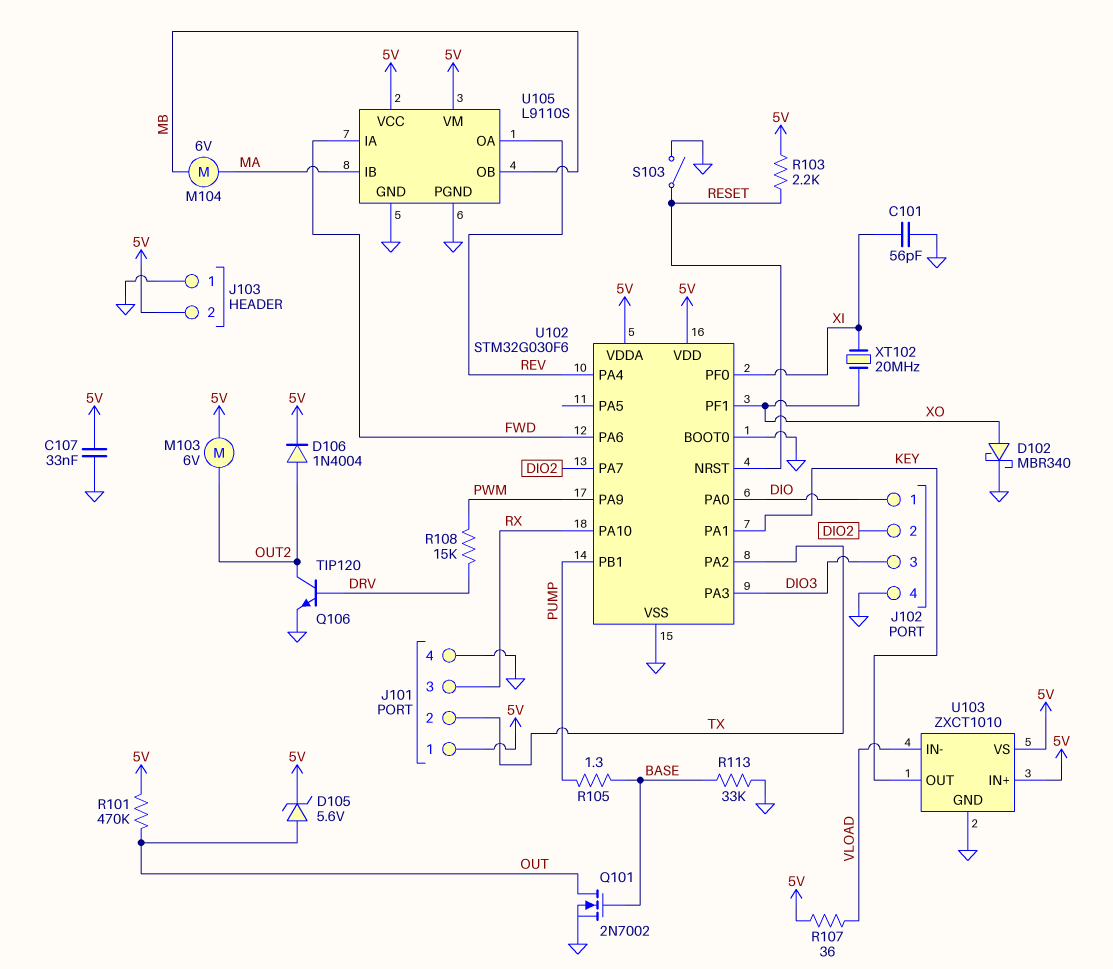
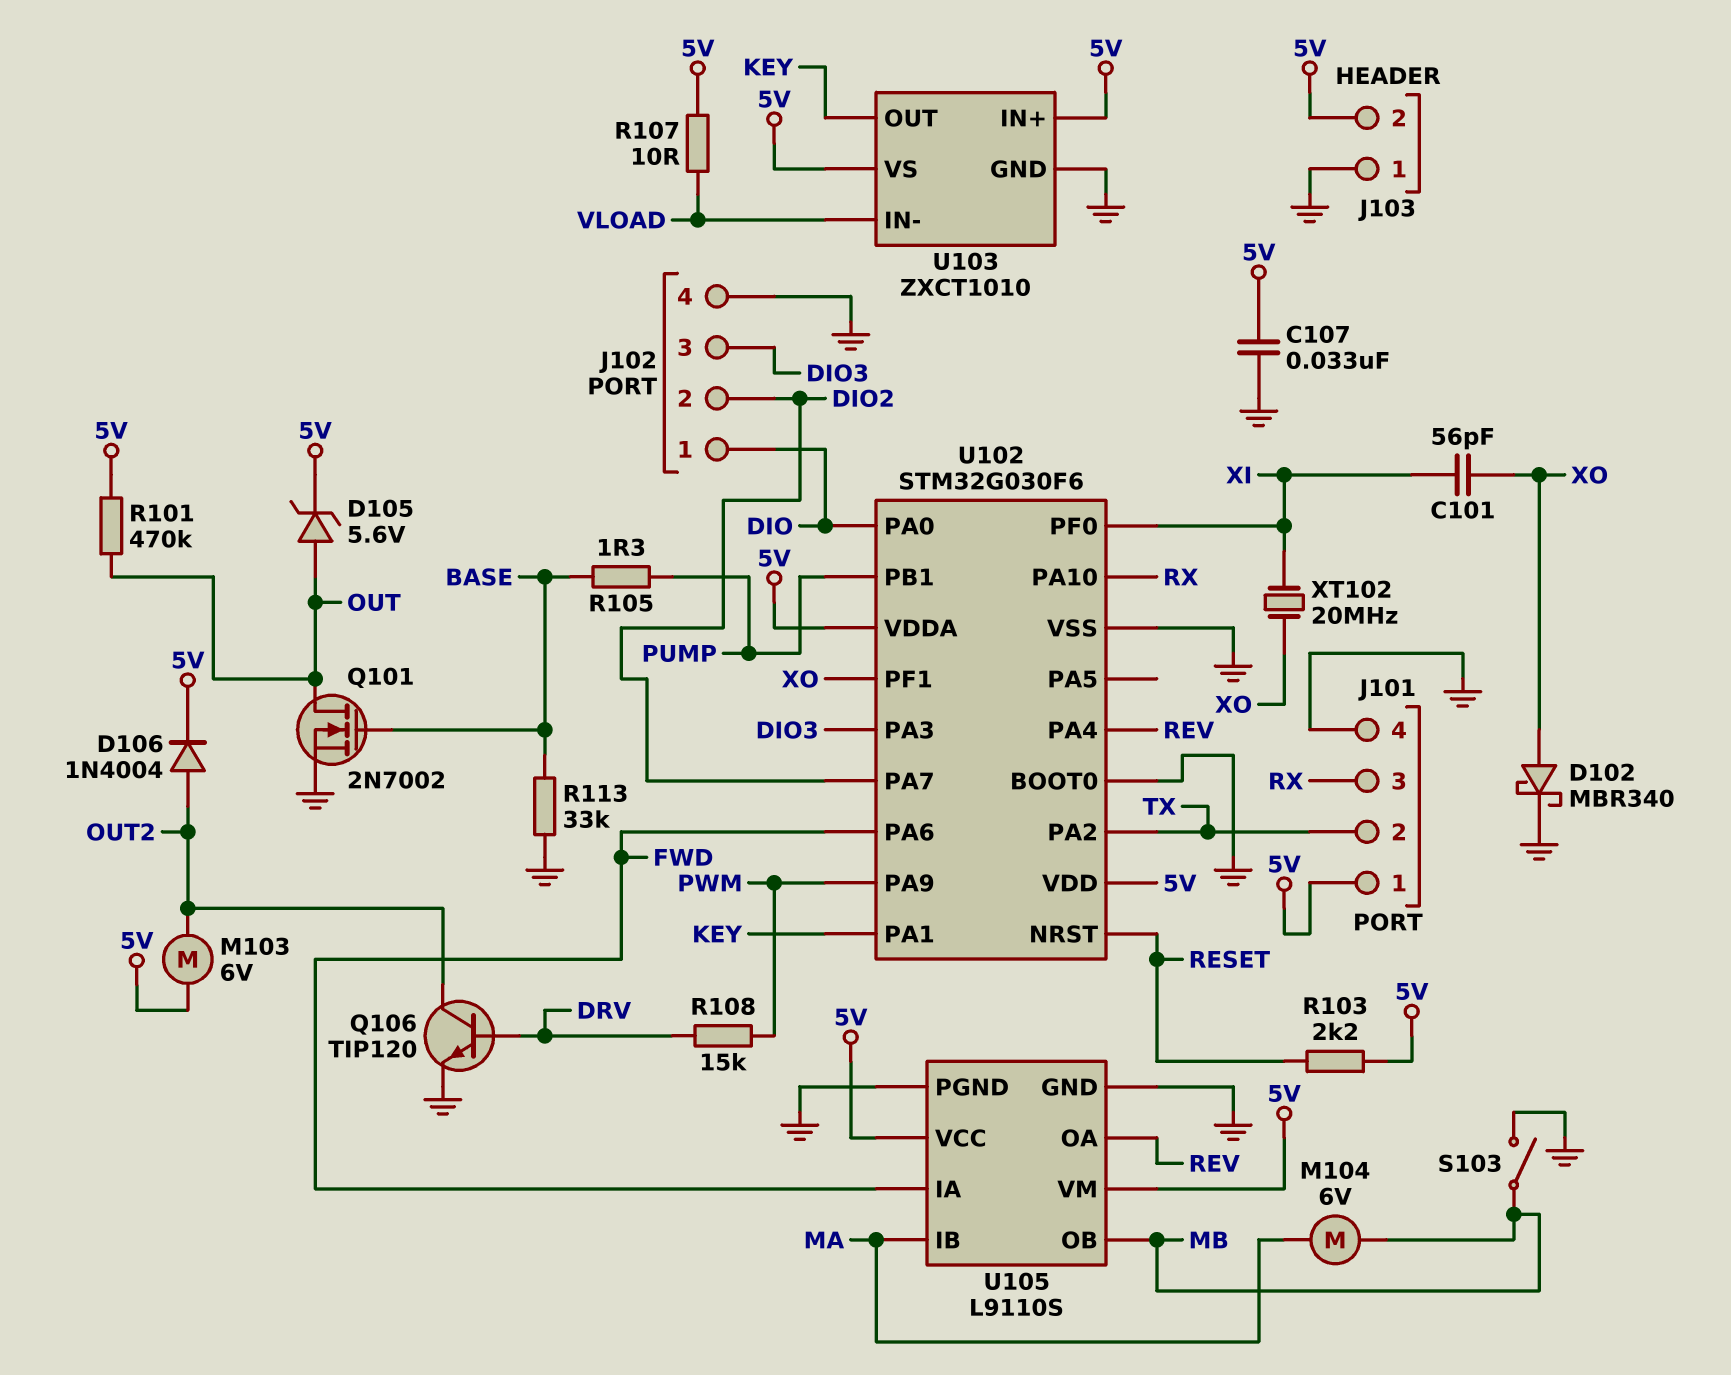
C101: 56pF (GND, XI) -> 56pF (XI, XO)
R107: 36 (5V, VLOAD) -> 10 (5V, VLOAD)
S103: switch (GND, RESET) -> switch (GND, MB)

